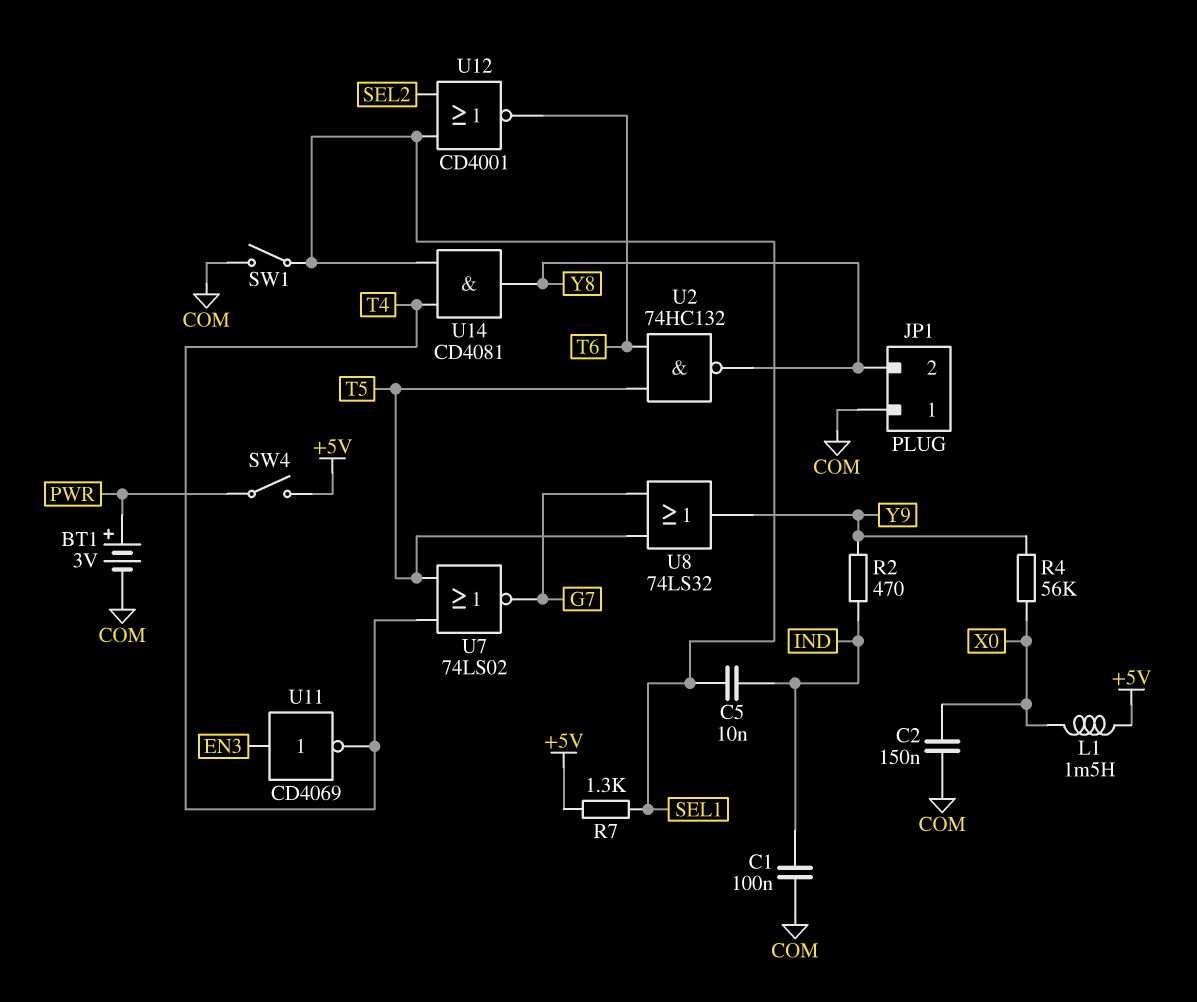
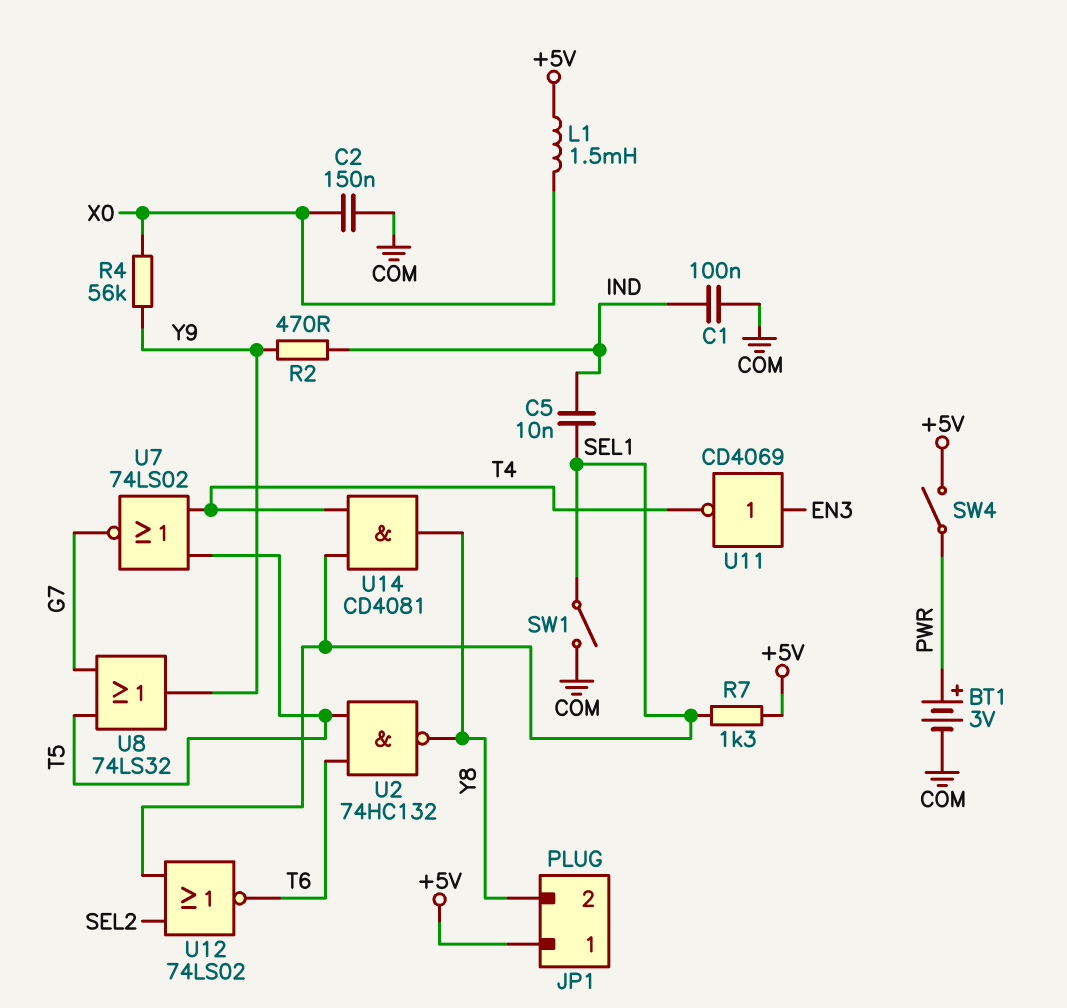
JP1 pin 1: COM -> +5V
U12: NOR CD4001 (in SEL1, in SEL2, out T6) -> NOR 74LS02 (in SEL1, in SEL2, out T6)

